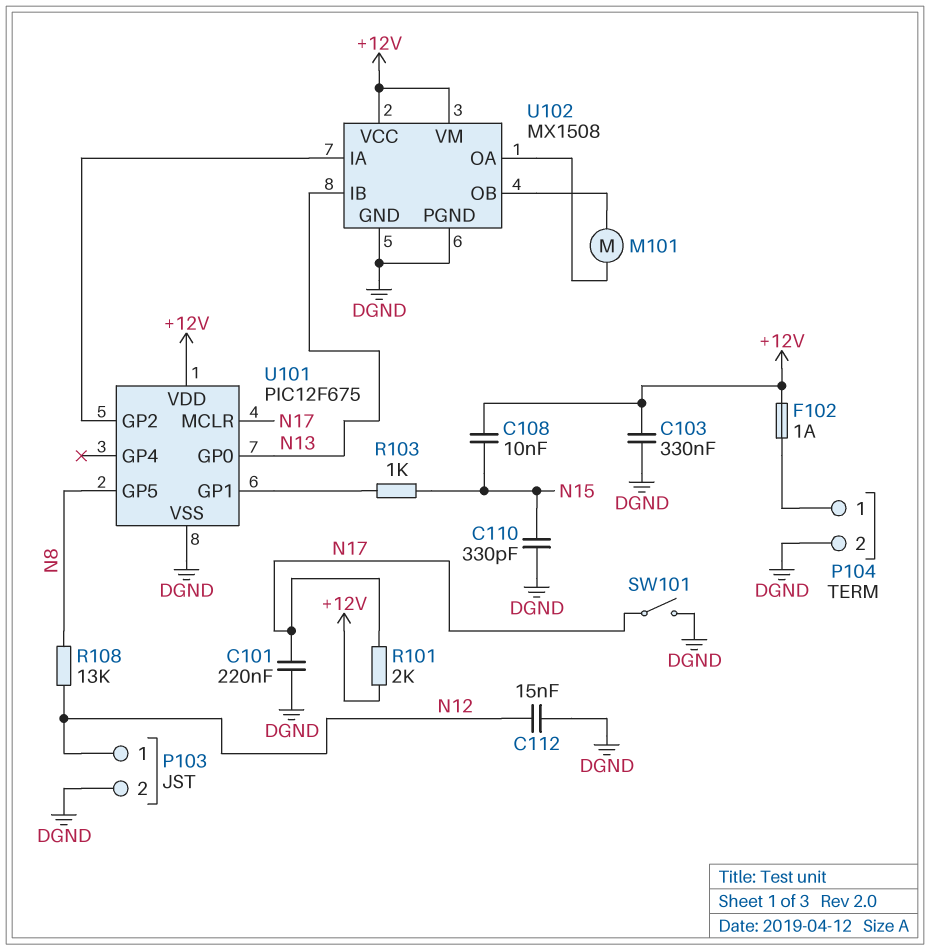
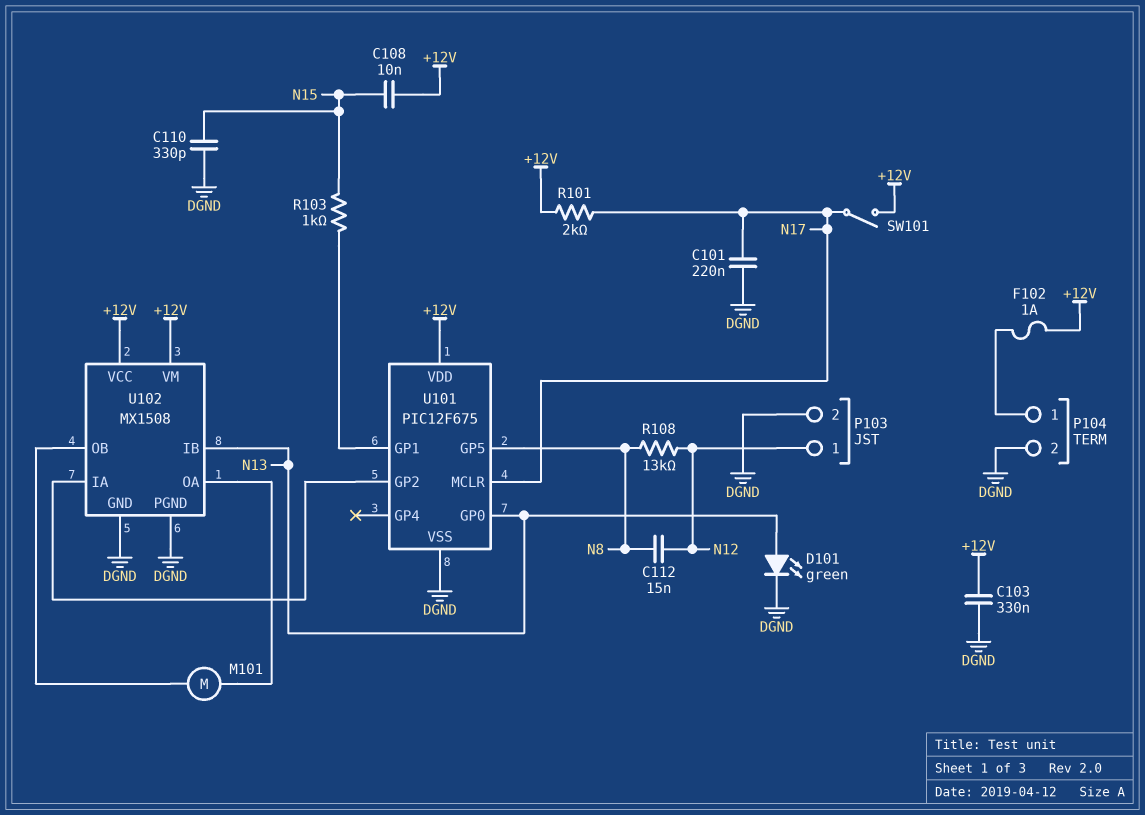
C112: 15nF (DGND, N12) -> 15nF (N8, N12)
D101: none -> LED green (A N13, K DGND)
SW101: switch (DGND, N17) -> switch (+12V, N17)

